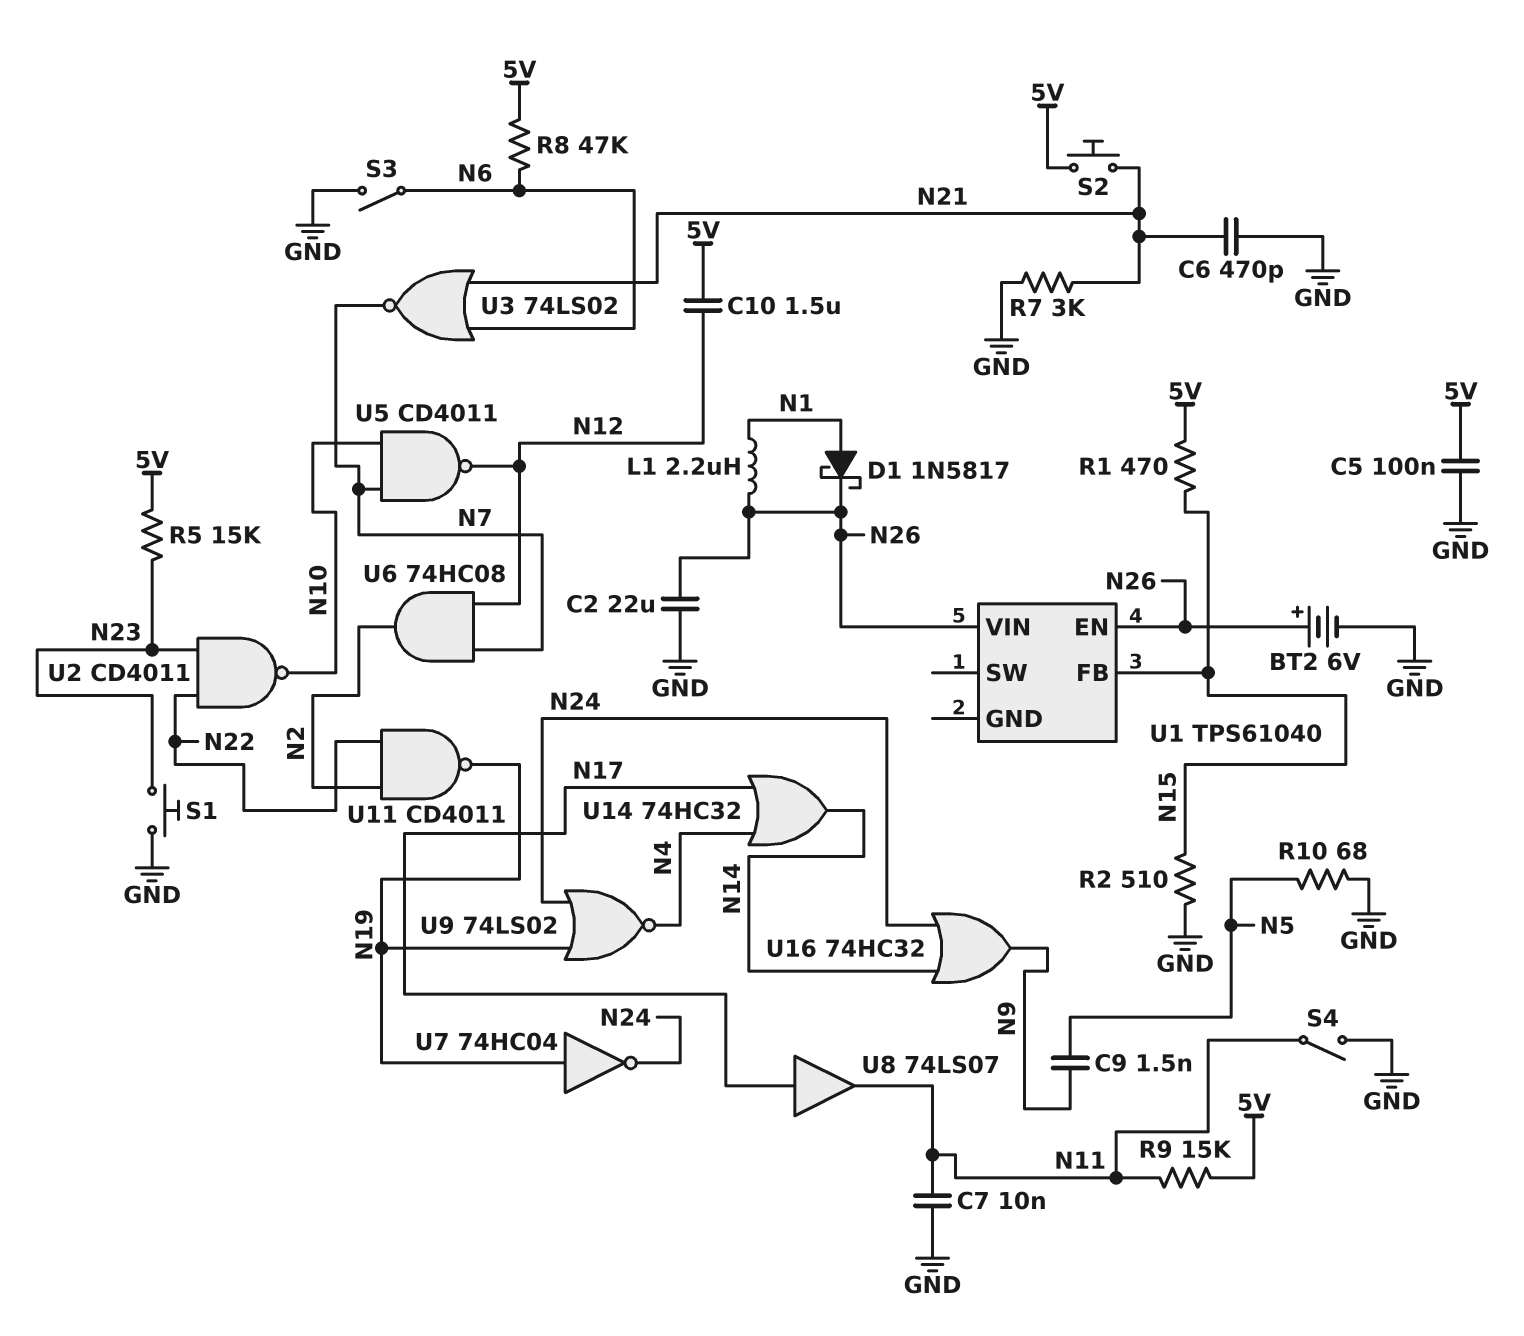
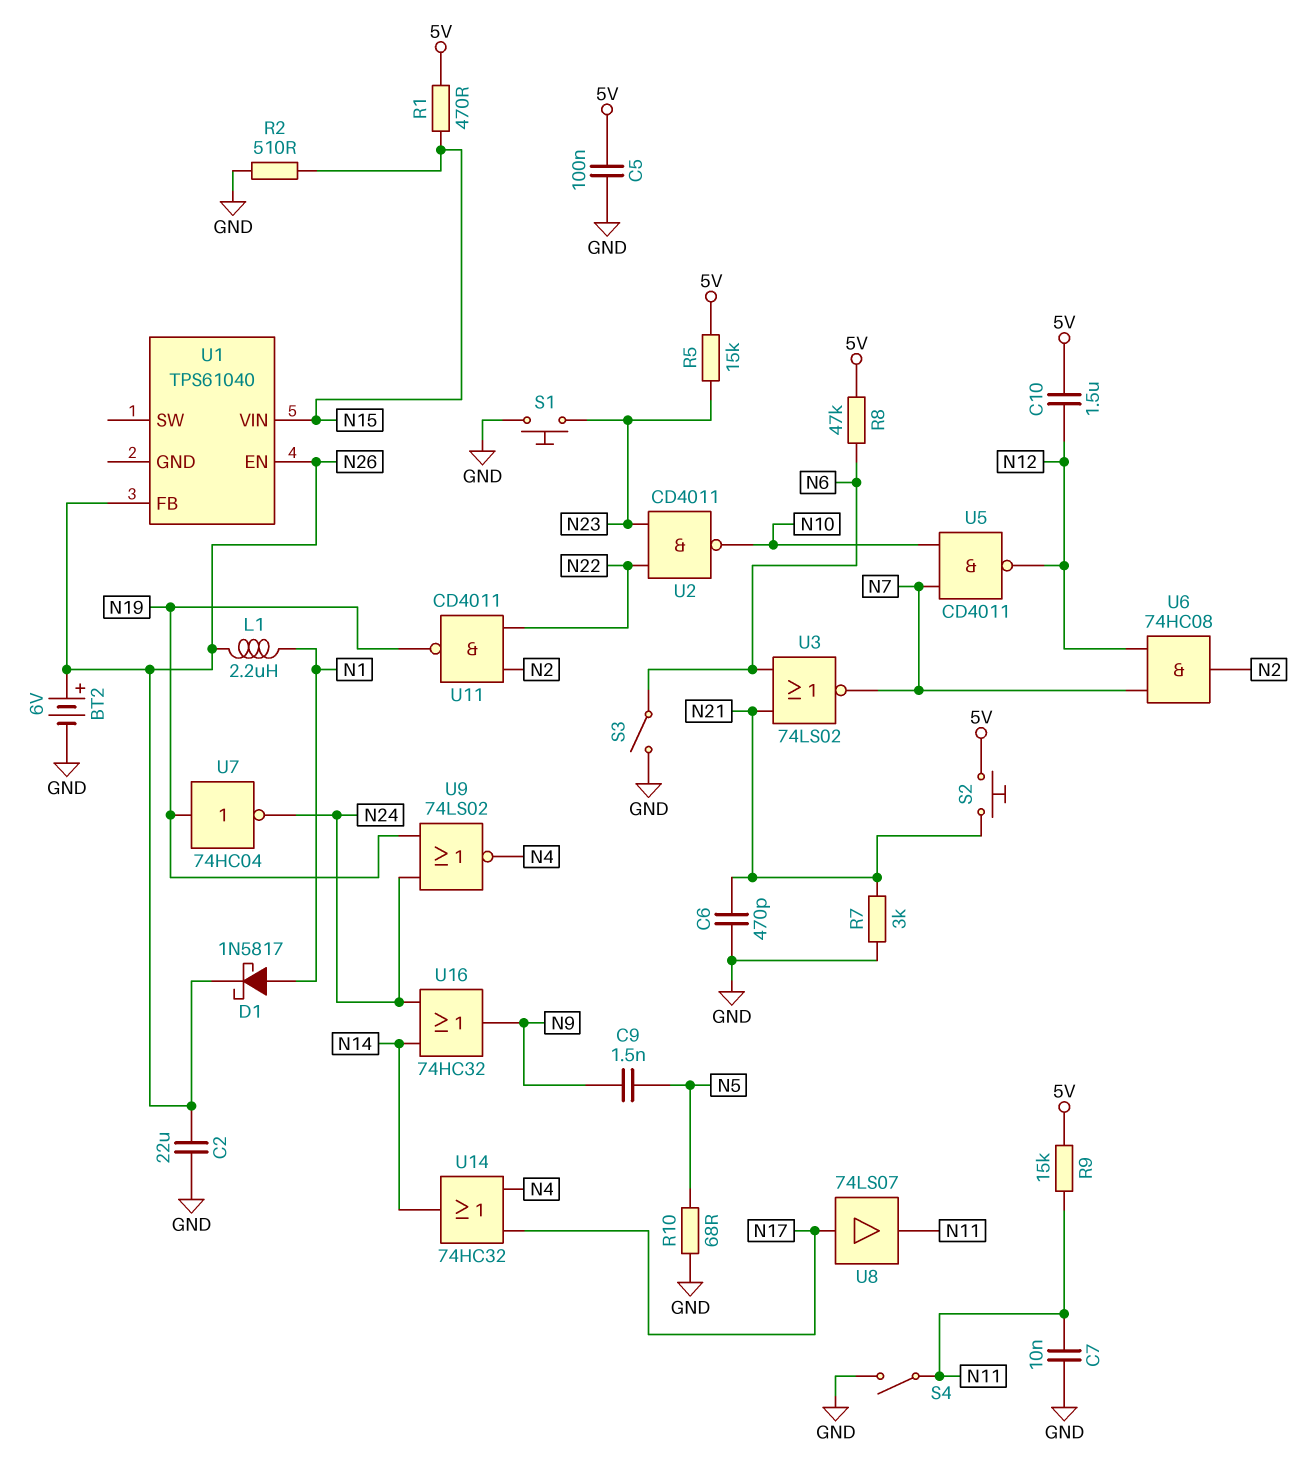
U1 pin FB: N15 -> N26
U1 pin VIN: N26 -> N15

